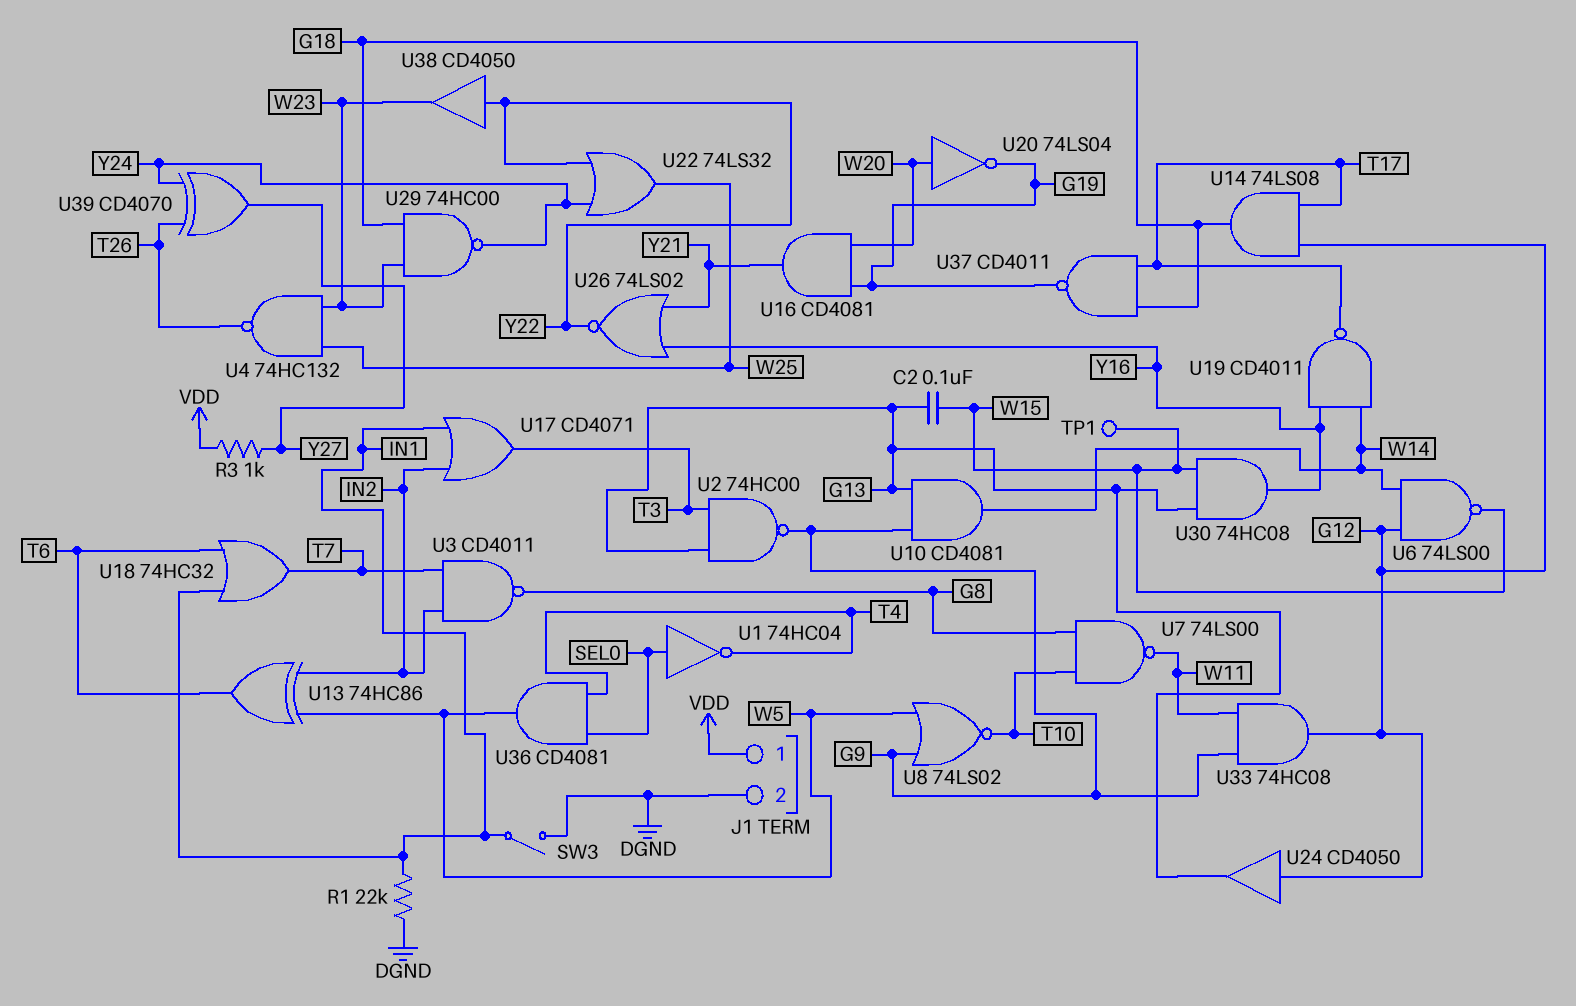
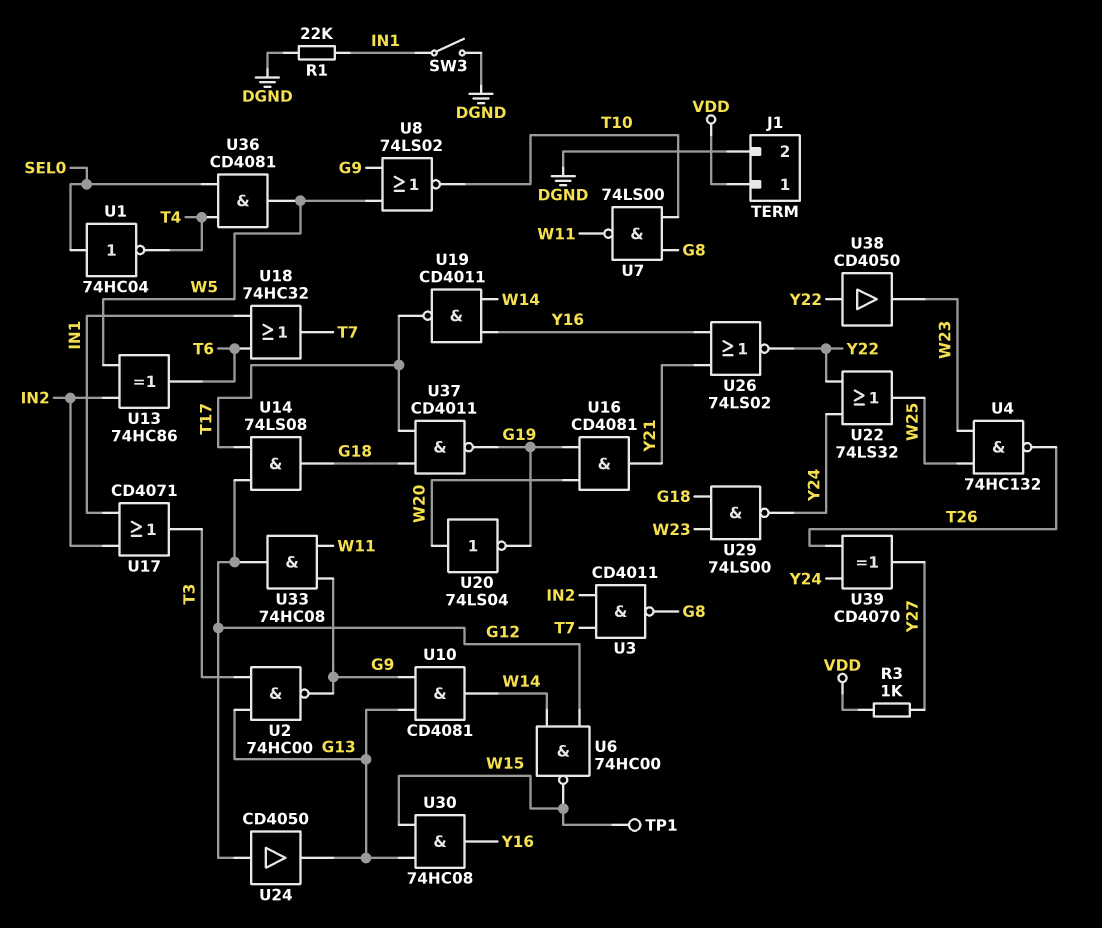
C2: 100nF (G13, W15) -> none
U6: NAND 74LS00 (in G12, in W14, out W15) -> NAND 74HC00 (in G12, in W14, out W15)
U29: NAND 74HC00 (in G18, in W23, out Y24) -> NAND 74LS00 (in G18, in W23, out Y24)

